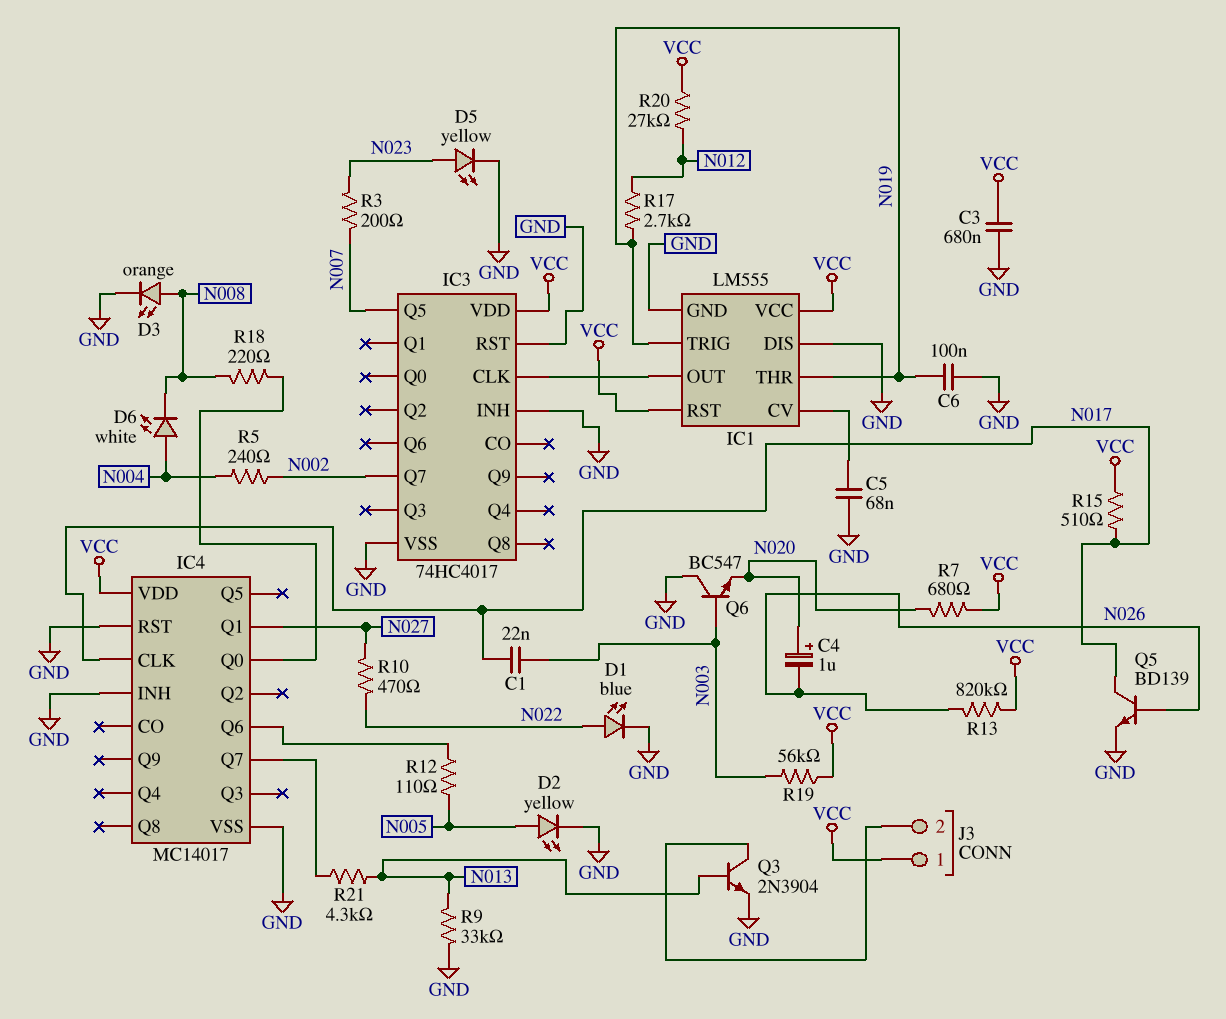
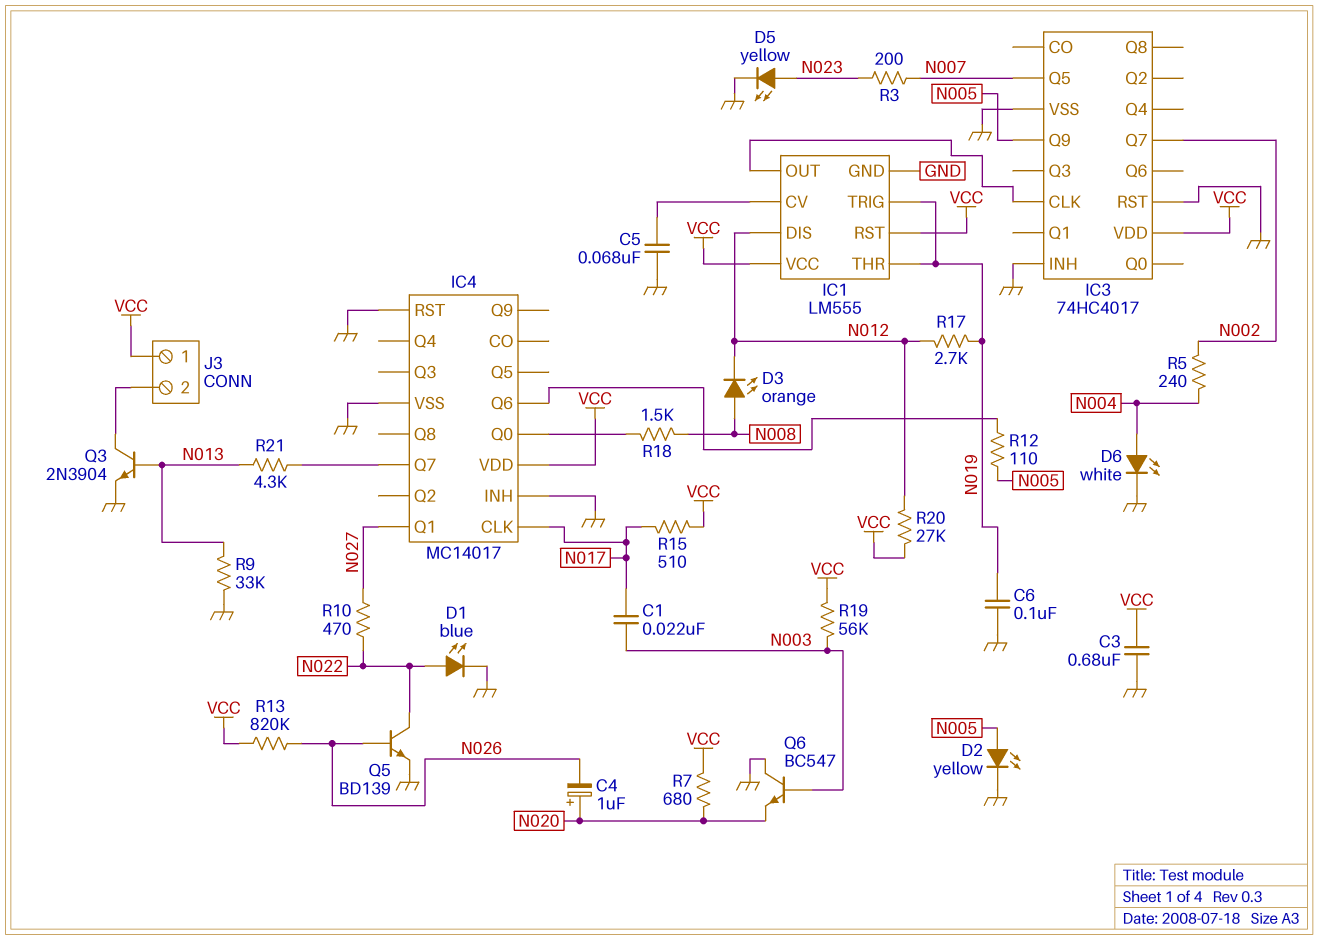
D3: LED orange (A N008, K GND) -> LED orange (A N008, K N012)
D6: LED white (A N004, K N008) -> LED white (A N004, K GND)
IC1 pin DIS: GND -> N012
IC3 pin Q9: none -> N005
Q5: NPN BD139 (B N026, C N017, E GND) -> NPN BD139 (B N026, C N022, E GND)
R18: 220 (IC4/Q0, N008) -> 1.5k (IC4/Q0, N008)

